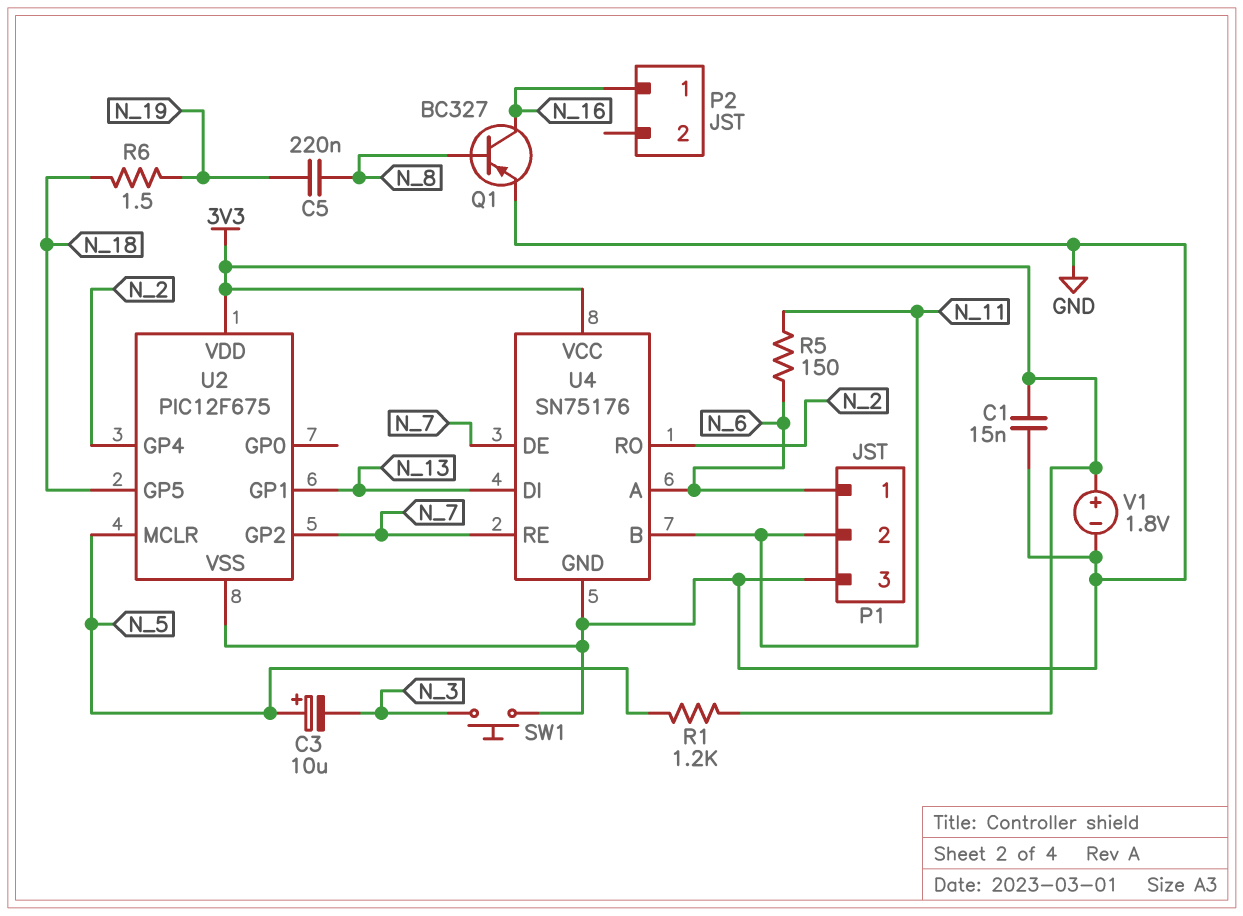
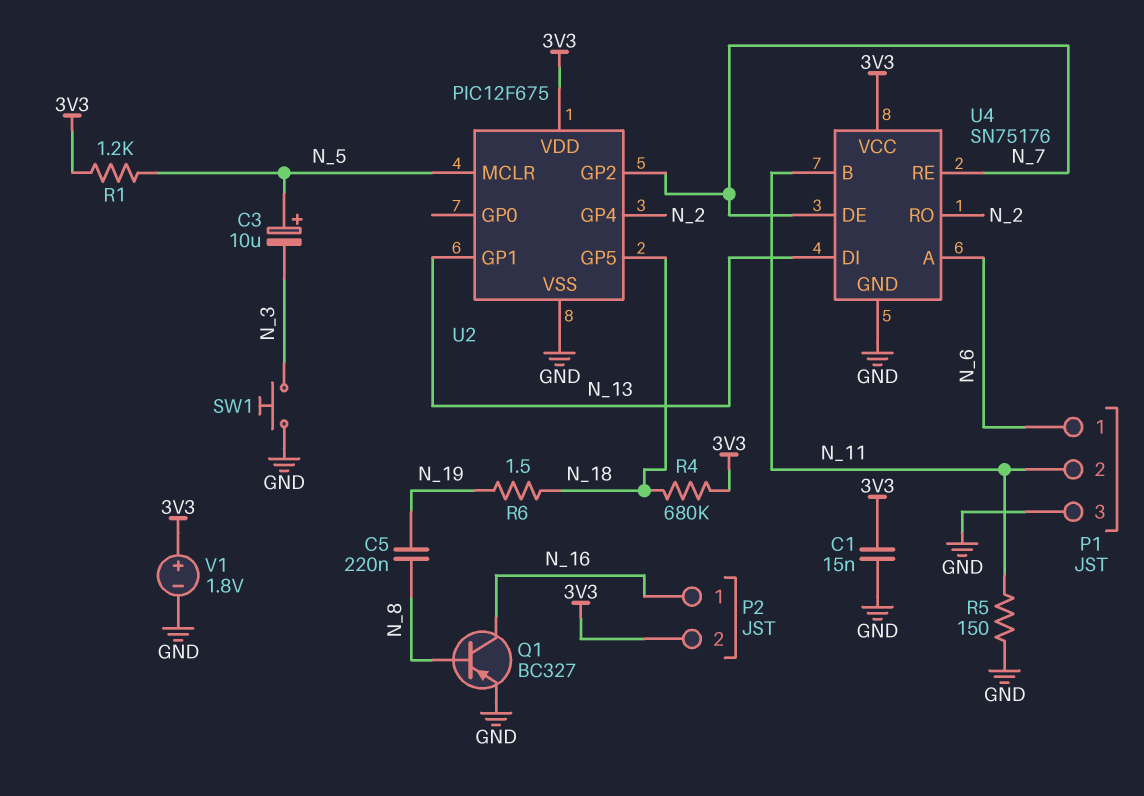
P2 pin 2: none -> 3V3
R4: none -> 680k (3V3, N_18)
R5: 150 (N_6, N_11) -> 150 (GND, N_11)

